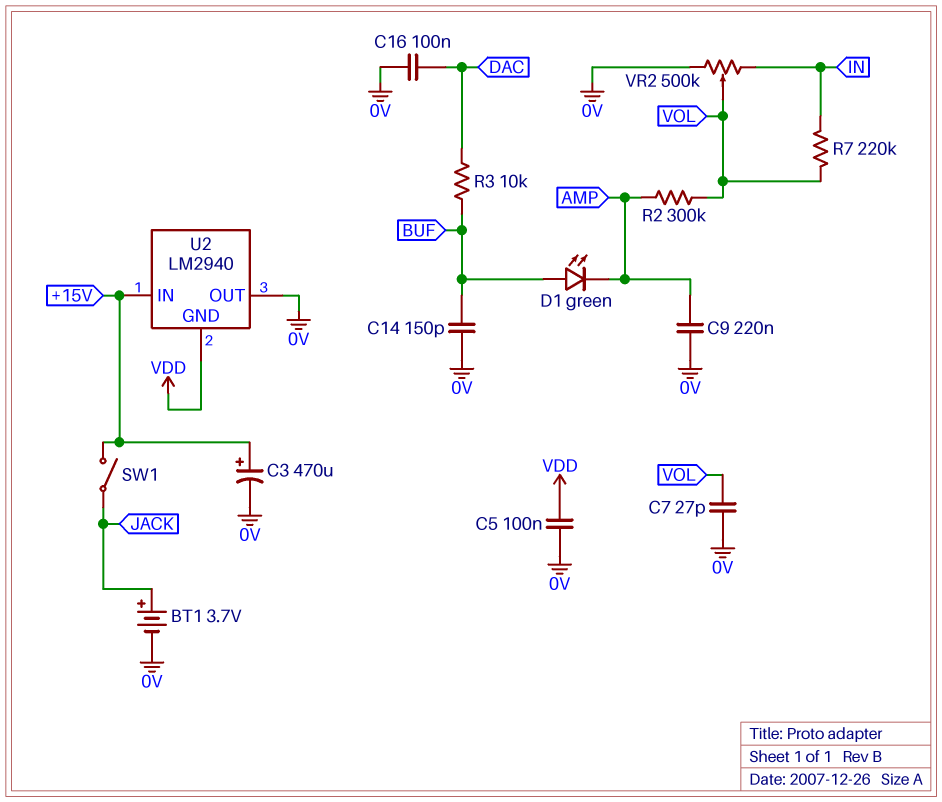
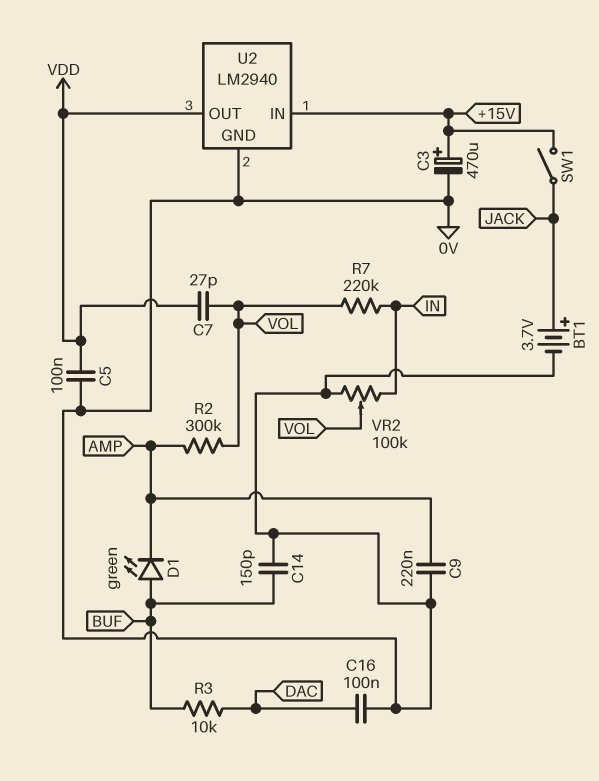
C7: 27pF (0V, VOL) -> 27pF (VDD, VOL)
U2 pin GND: VDD -> 0V
U2 pin OUT: 0V -> VDD
VR2: 500k (0V, IN, wiper VOL) -> 100k (0V, IN, wiper VOL)

